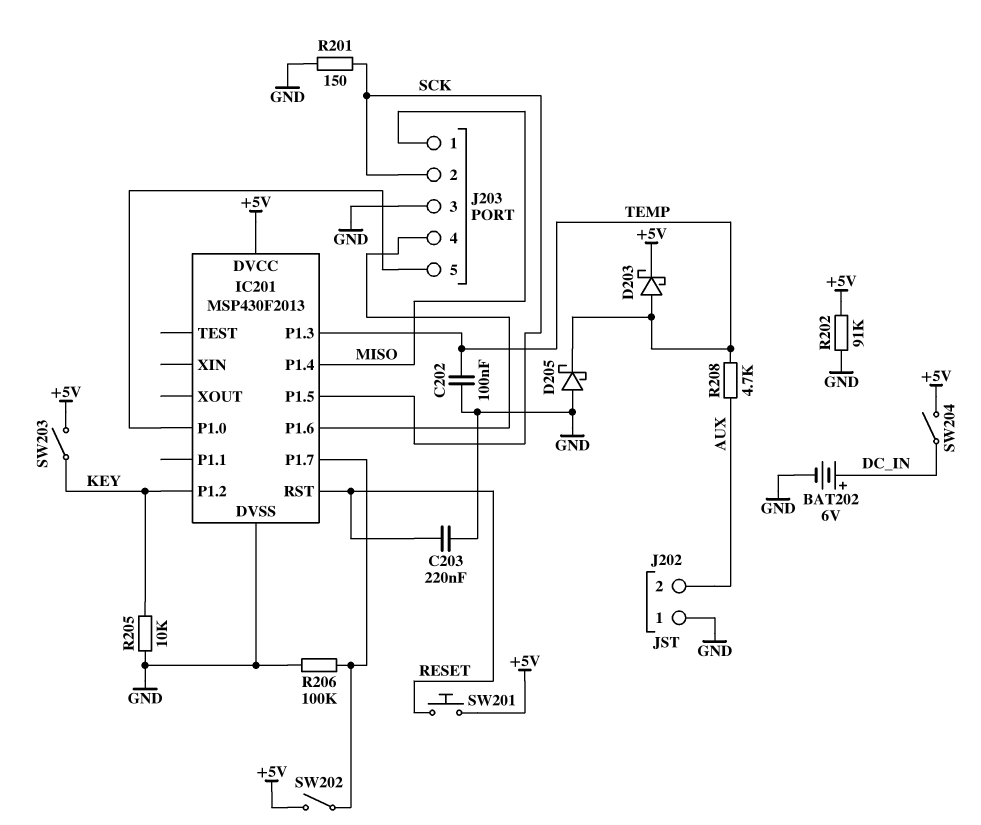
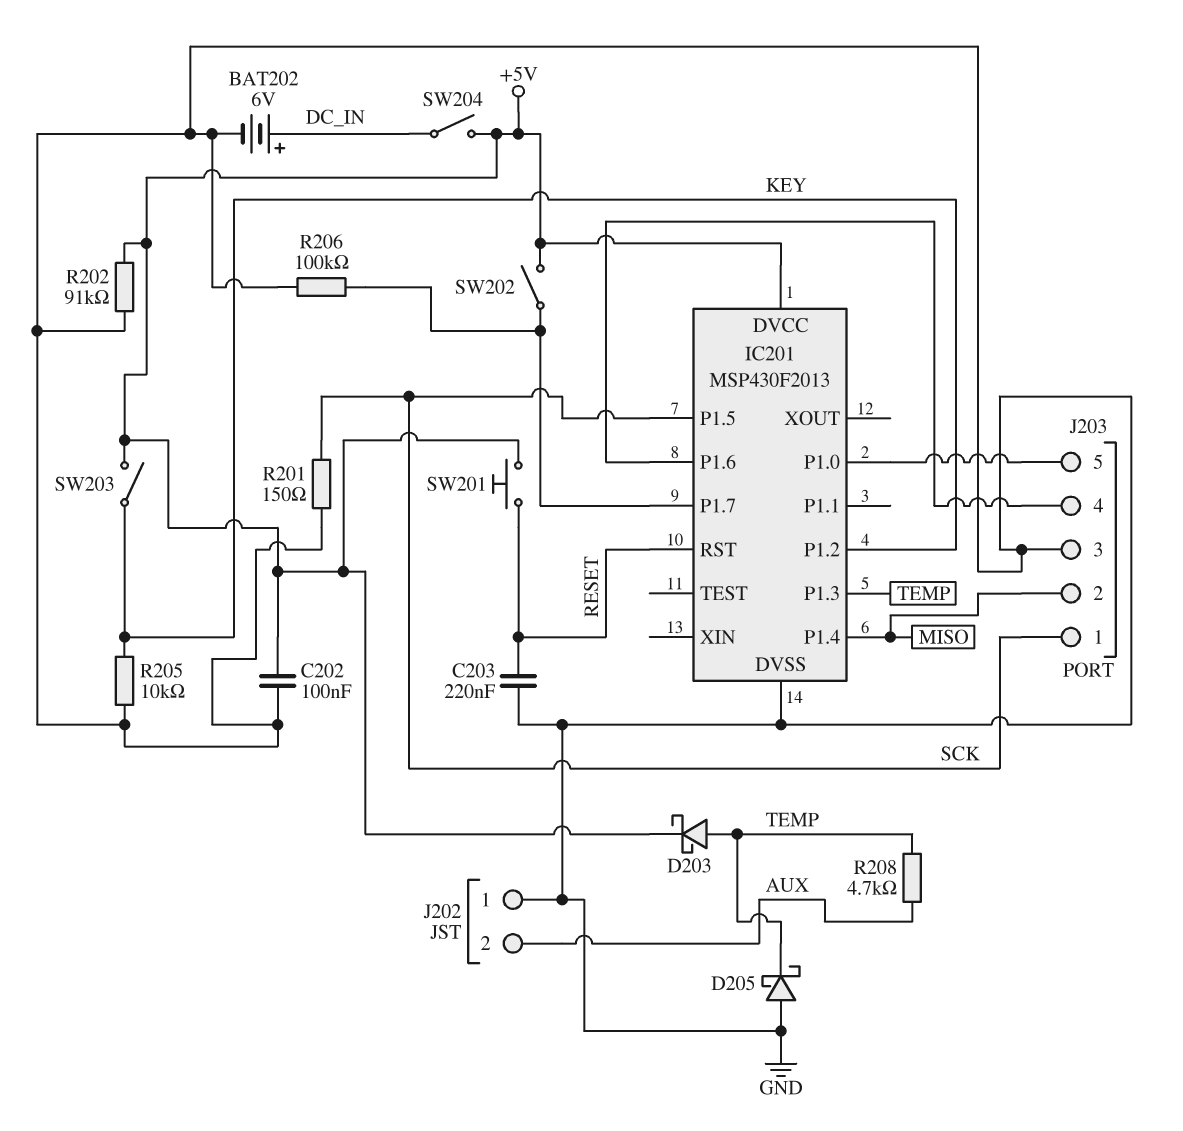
C202: 100nF (GND, TEMP) -> 100nF (+5V, GND)
J203 pin 1: MISO -> SCK
J203 pin 2: SCK -> MISO

